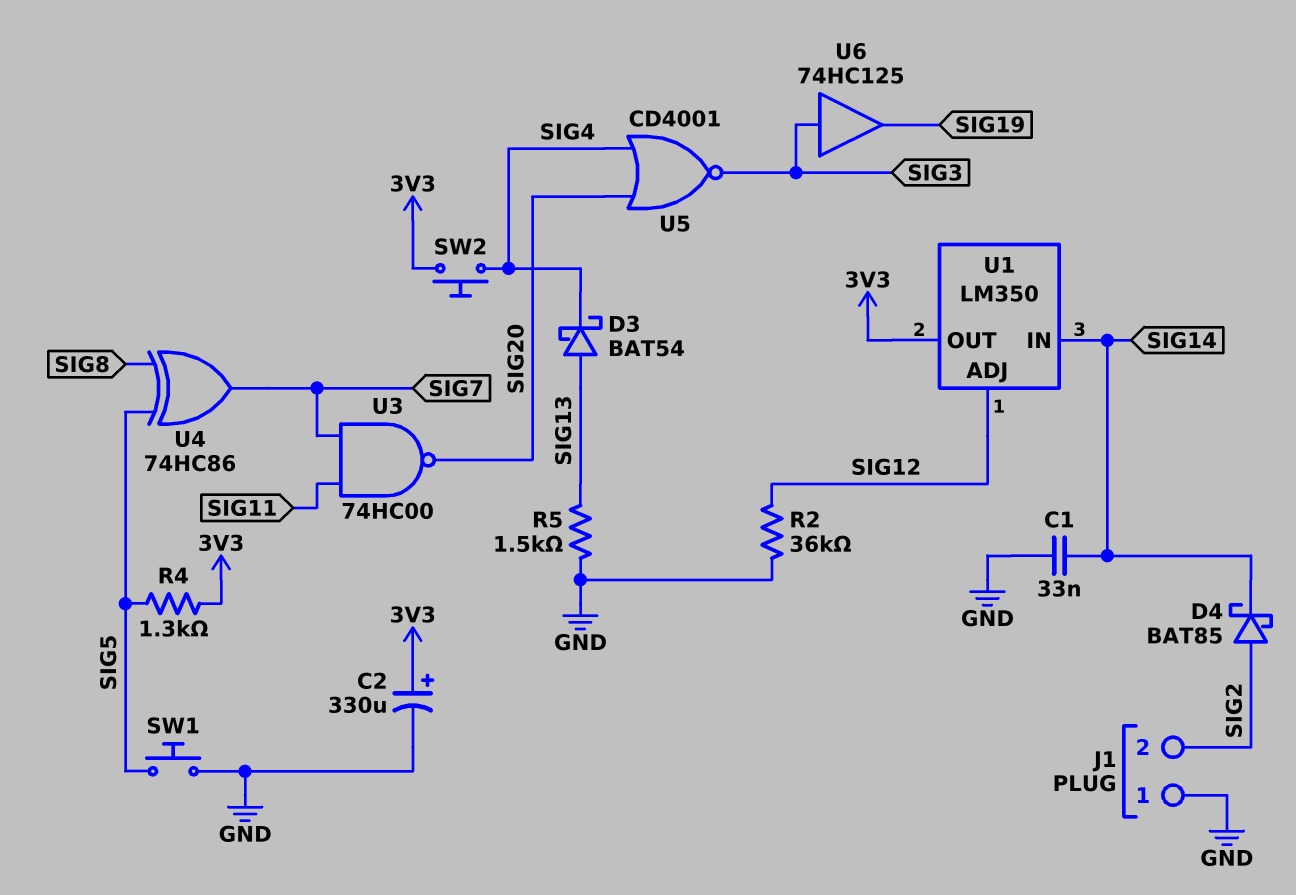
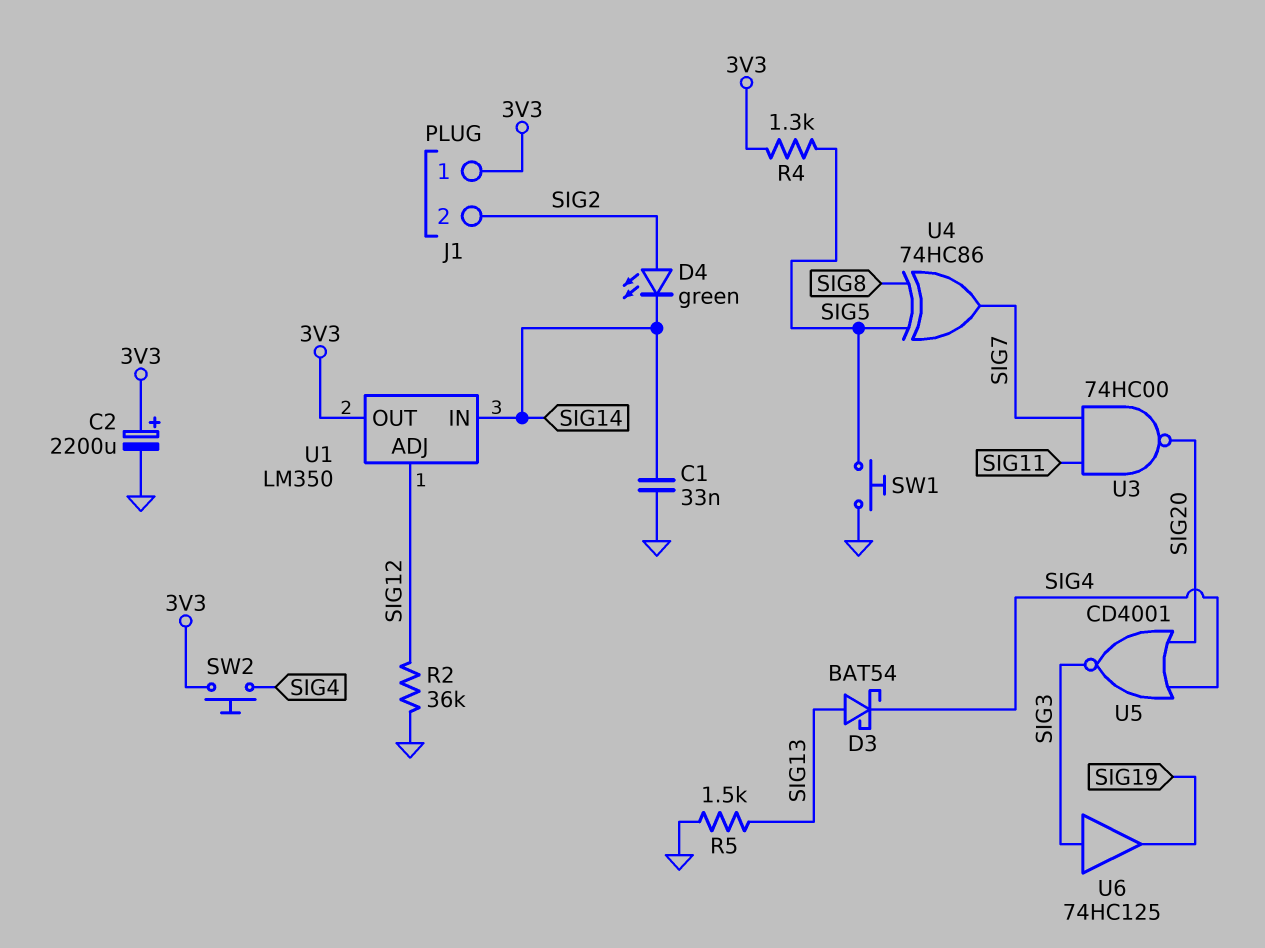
C2: 330uF (plus 3V3, minus GND) -> 2200uF (plus 3V3, minus GND)
D4: schottky BAT85 (A SIG2, K SIG14) -> LED green (A SIG2, K SIG14)
J1 pin 1: GND -> 3V3

